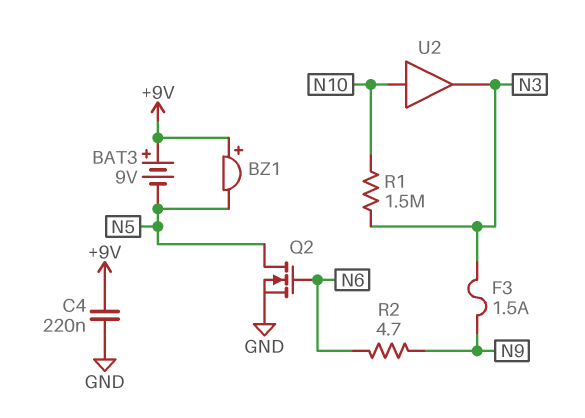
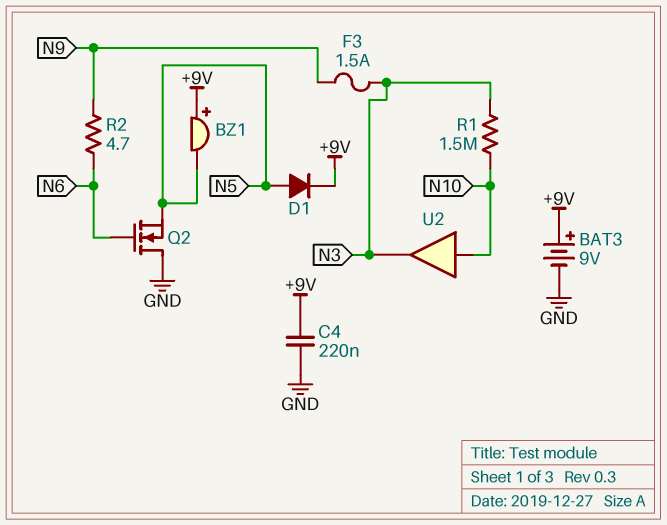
BAT3: 9V (plus +9V, minus N5) -> 9V (plus +9V, minus GND)
D1: none -> diode (A N5, K +9V)
Q2: NMOS (G N6, D N5, S GND) -> NMOS (G N6, D GND, S N5)

